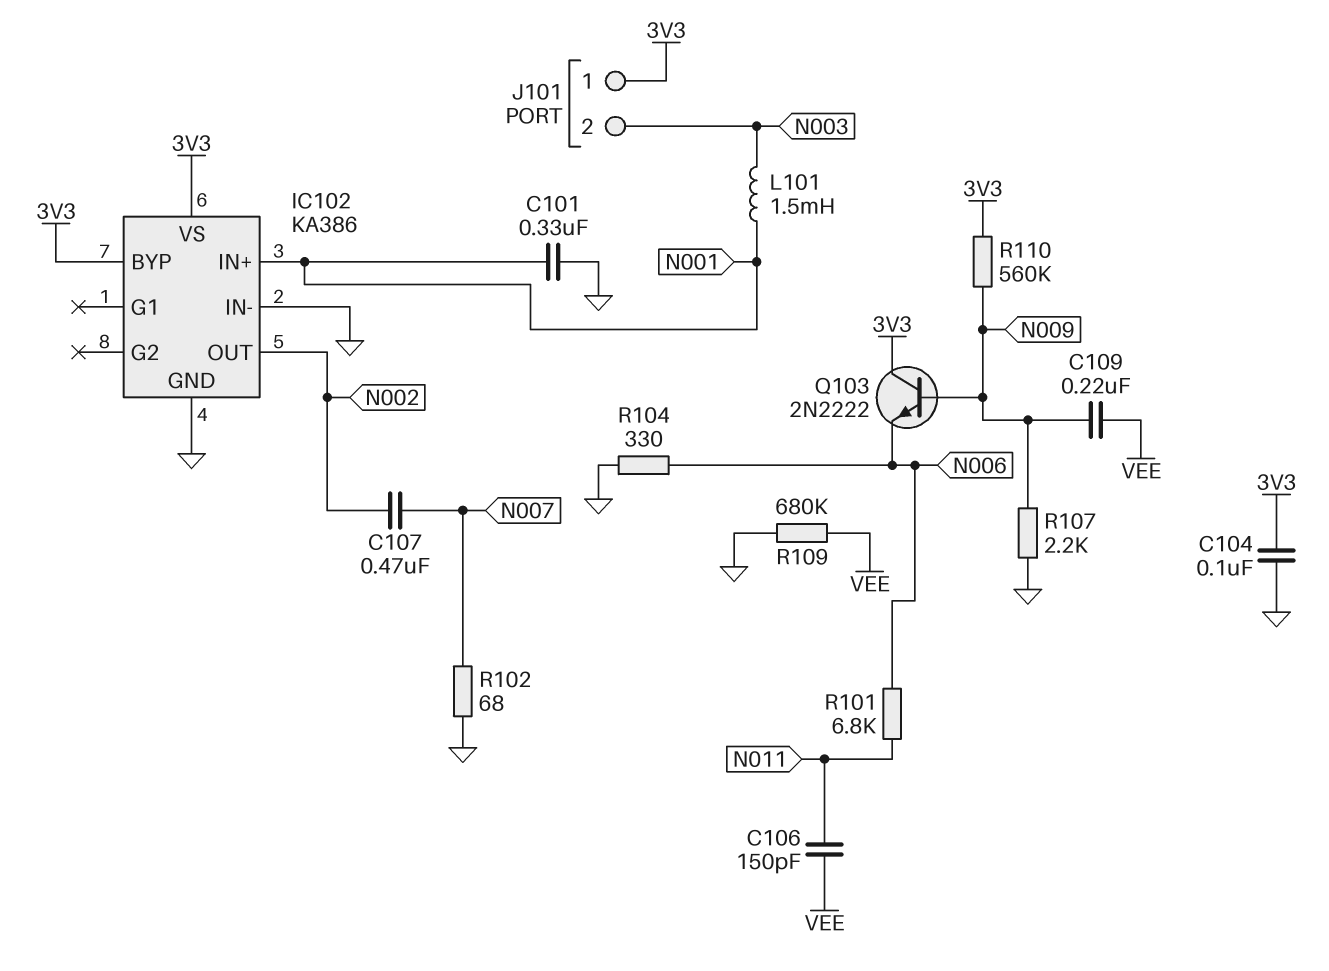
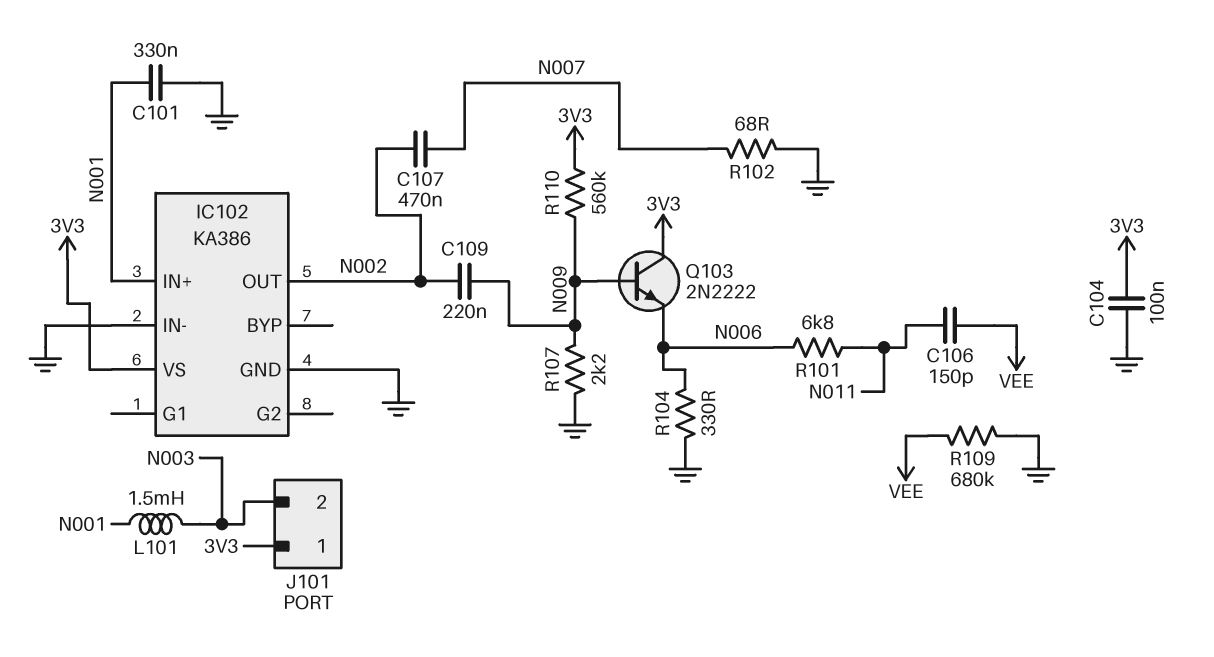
C109: 220nF (N009, VEE) -> 220nF (N002, N009)
IC102 pin BYP: 3V3 -> none

